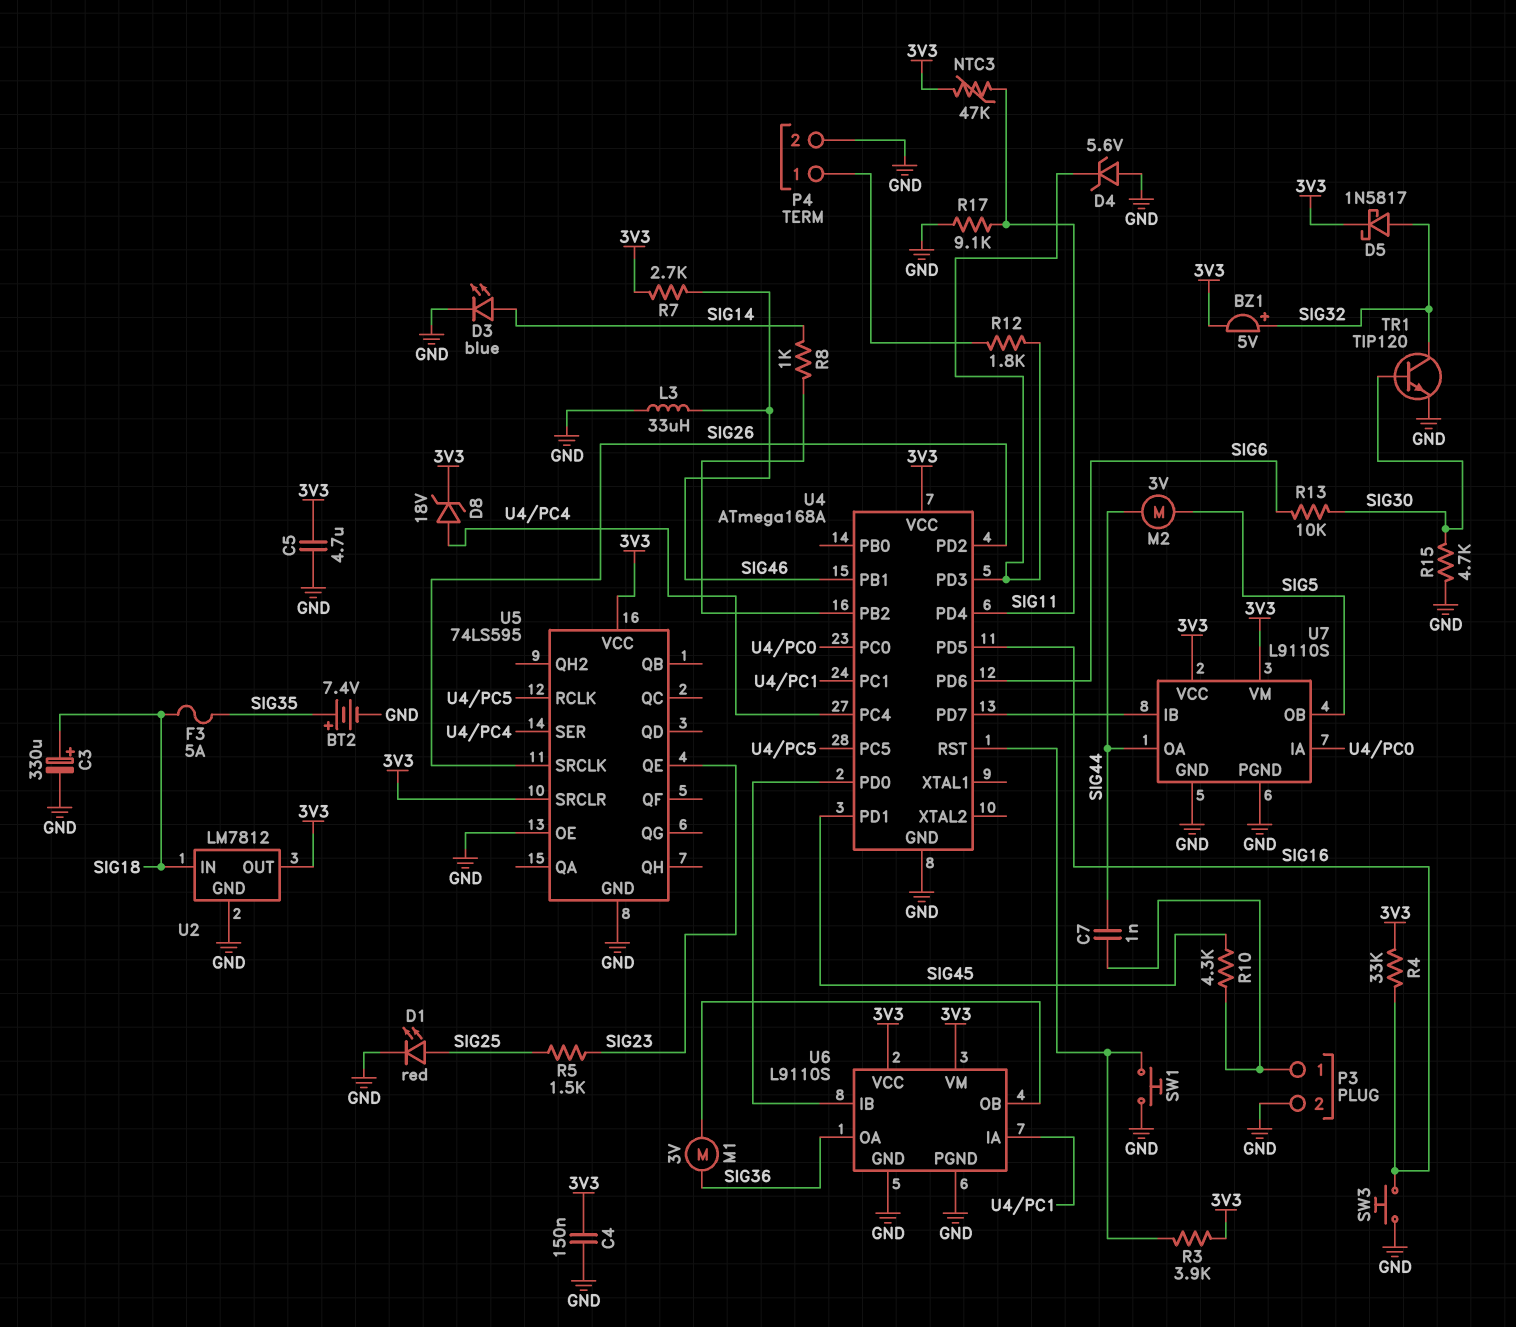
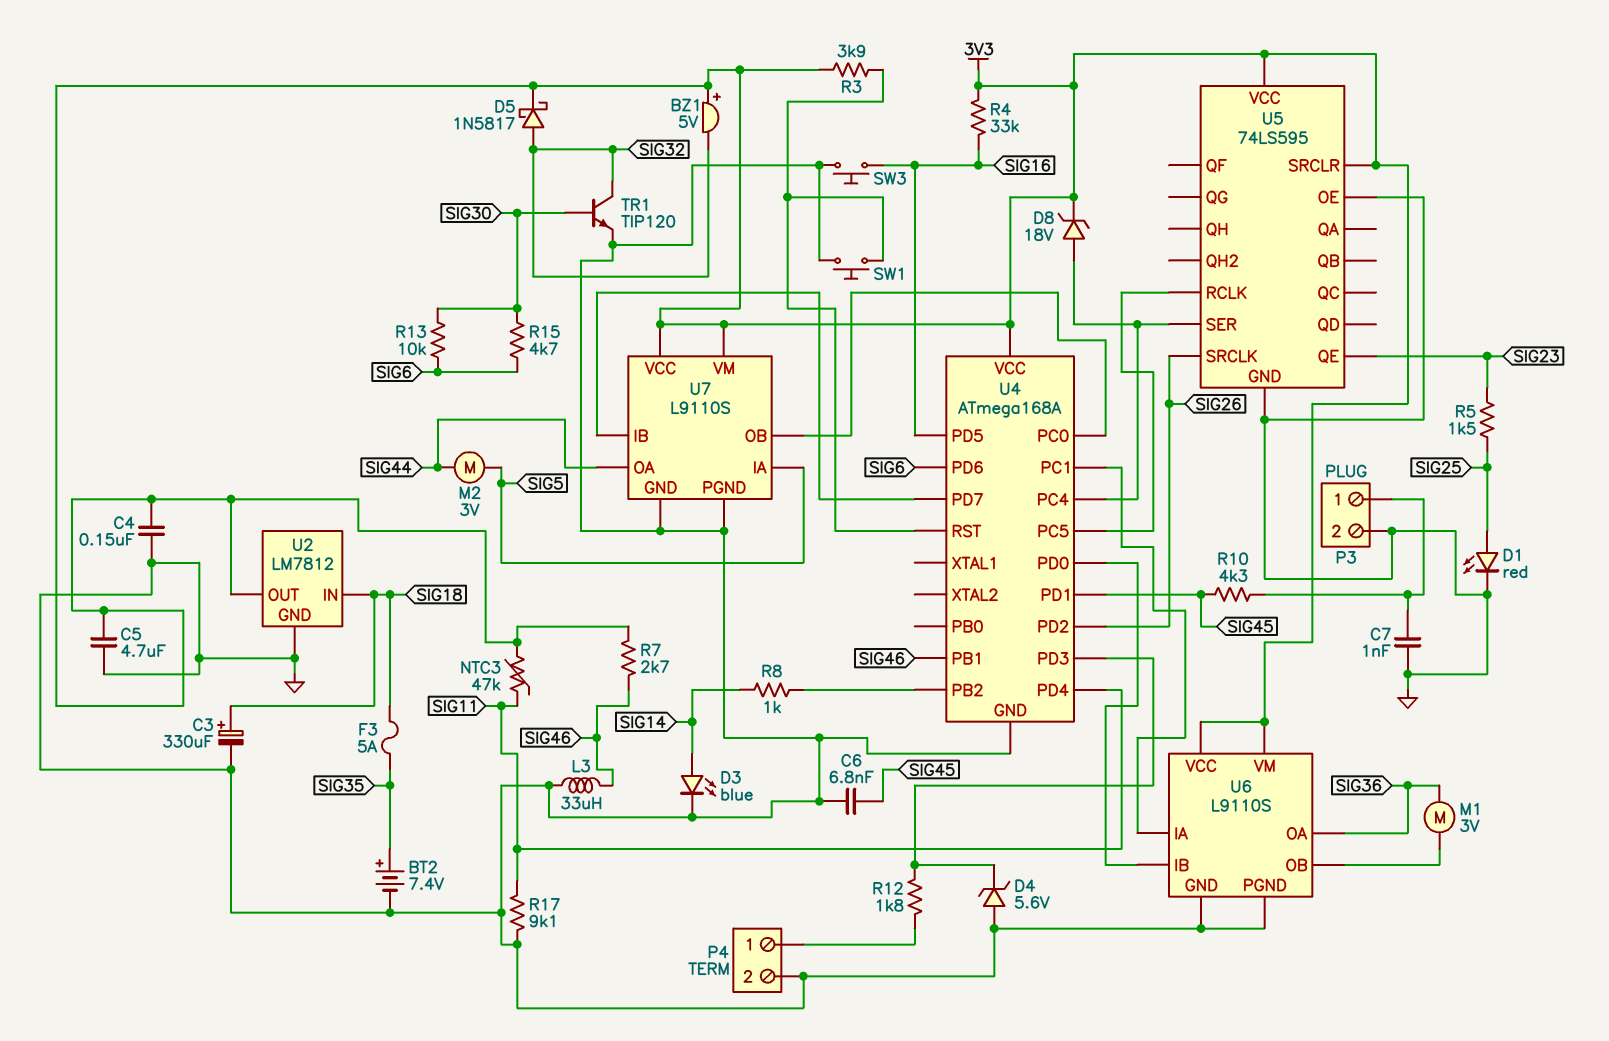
BZ1: buzzer 5V (plus SIG32, minus 3V3) -> buzzer 5V (plus 3V3, minus SIG32)
C6: none -> 6.8nF (GND, SIG45)
C7: 1nF (P3/1, SIG44) -> 1nF (GND, P3/1)
R15: 4.7k (GND, SIG30) -> 4.7k (SIG6, SIG30)
U7 pin IA: U4/PC0 -> SIG5
U7 pin OB: SIG5 -> U4/PC0

